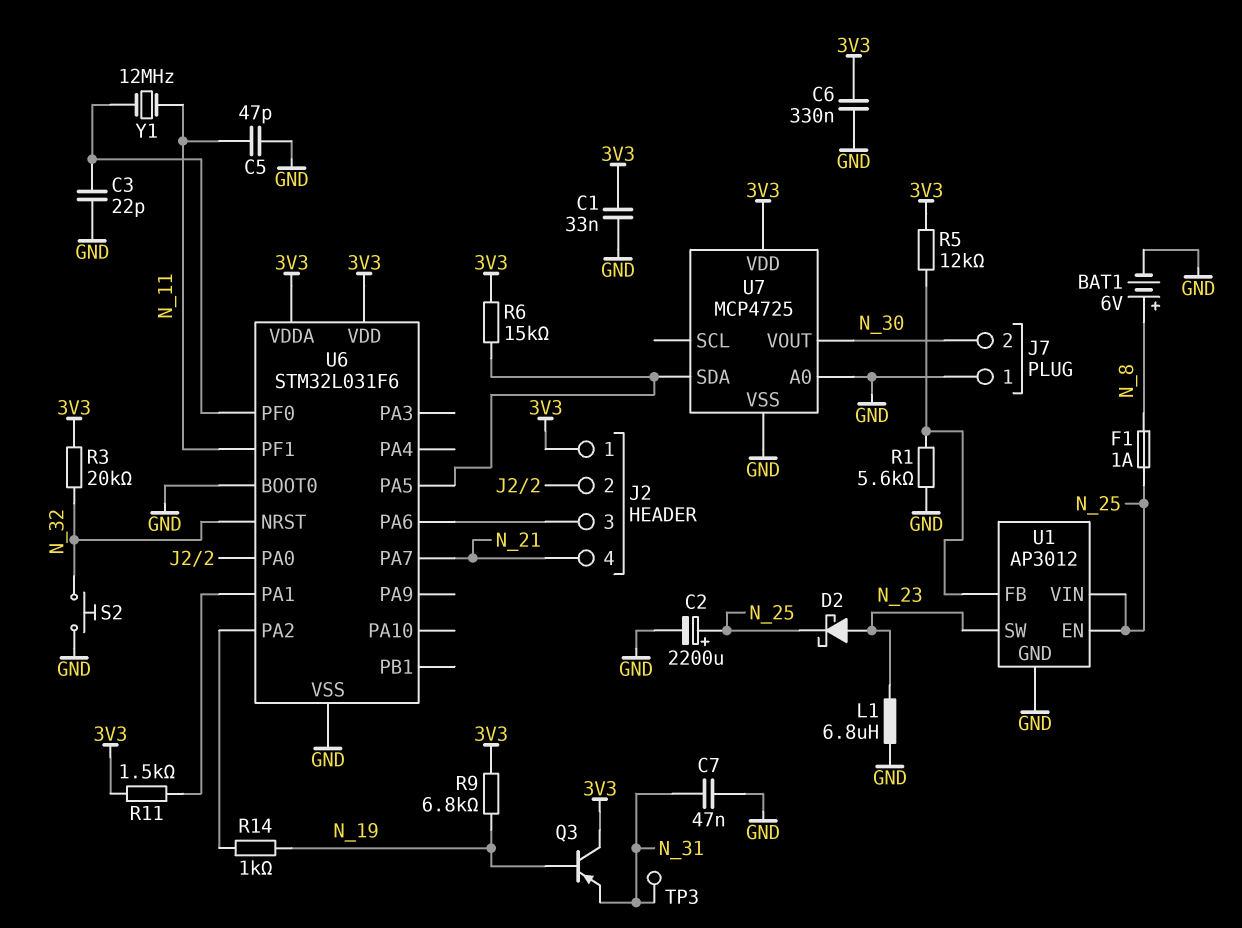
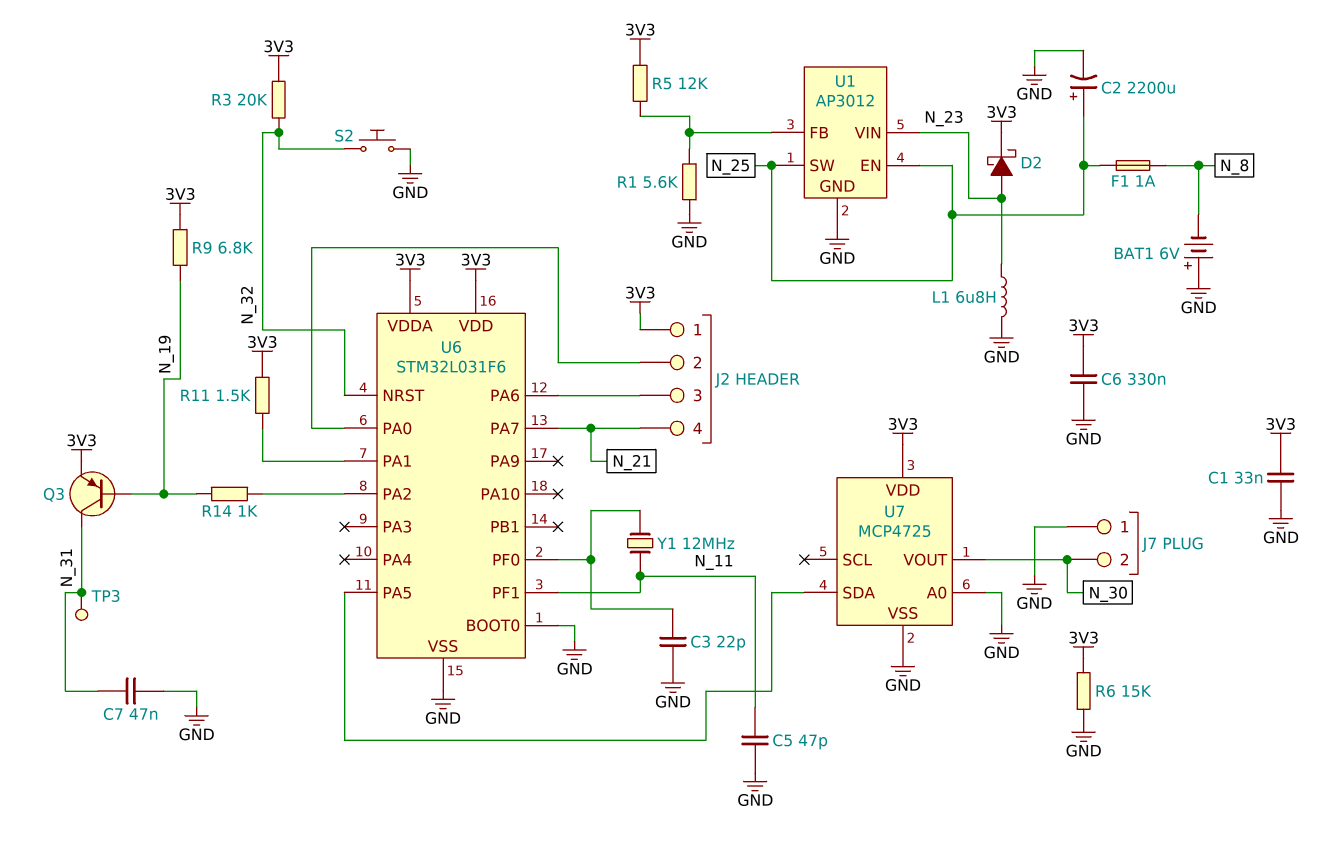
BAT1: 6V (plus N_8, minus GND) -> 6V (plus GND, minus N_8)
D2: schottky (A N_23, K N_25) -> schottky (A N_23, K 3V3)
Q3: PNP (B N_19, C 3V3, E N_31) -> PNP (B N_19, C N_31, E 3V3)
R6: 15k (3V3, U6/PA5) -> 15k (3V3, GND)
U1 pin SW: N_23 -> N_25
U1 pin VIN: N_25 -> N_23

